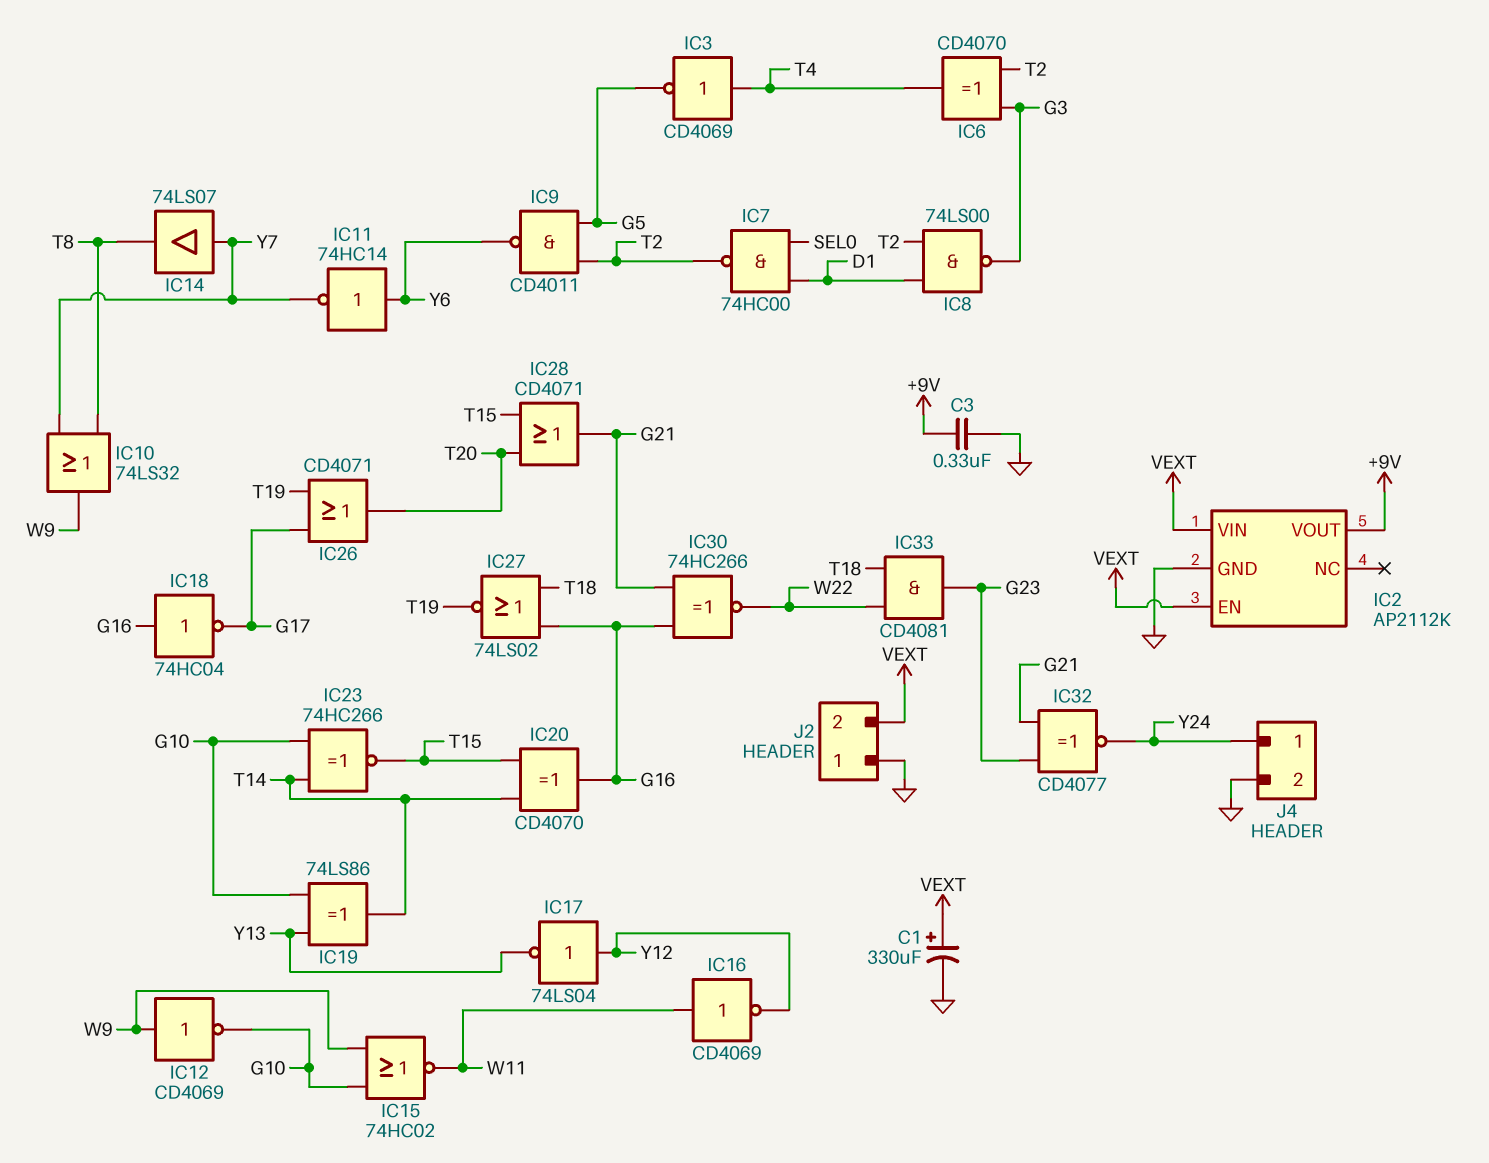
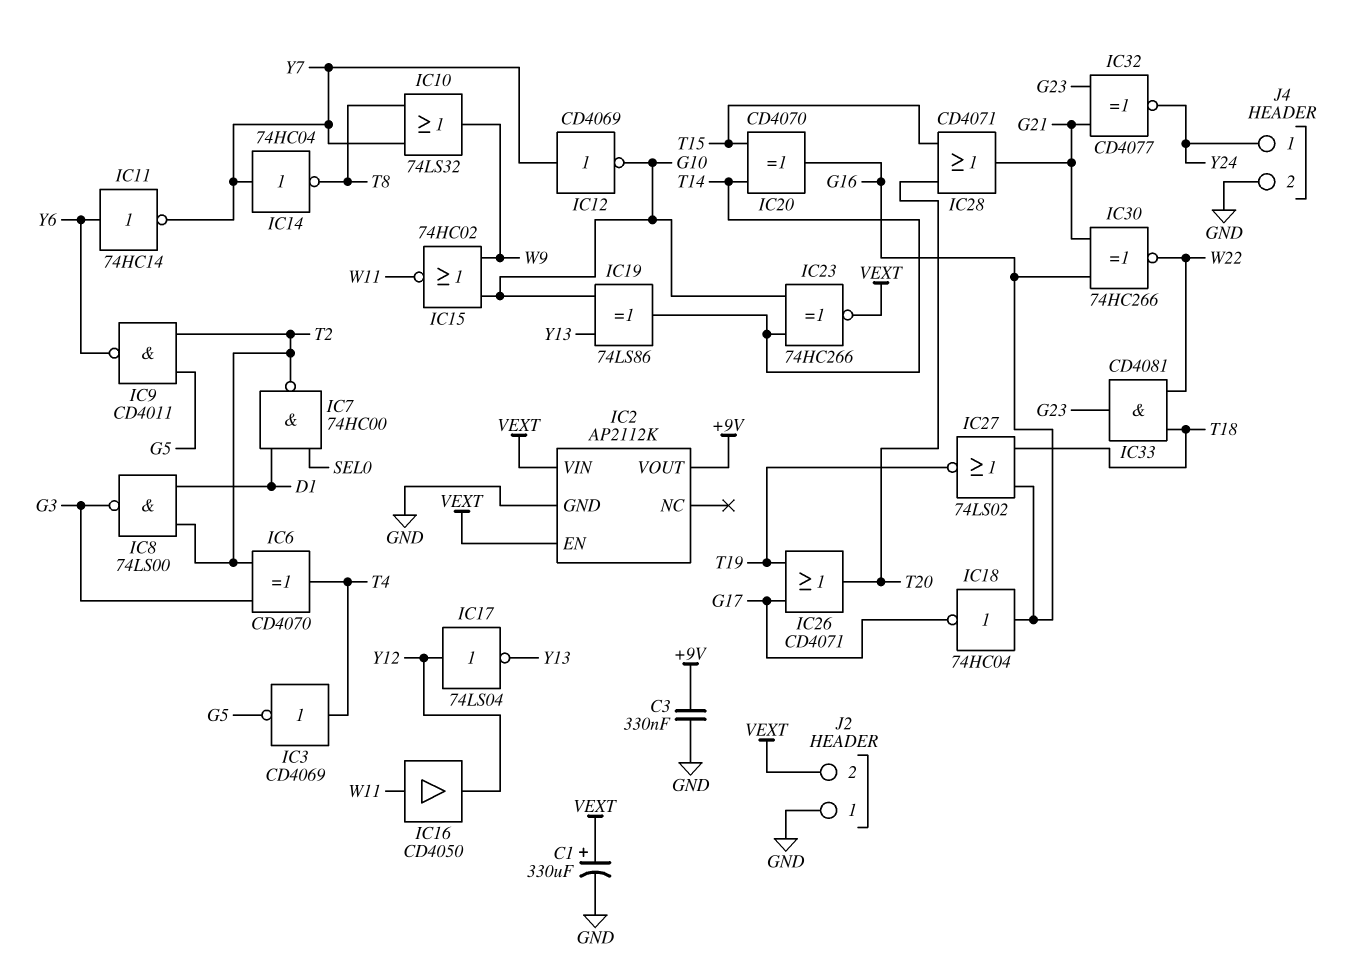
IC12: NOT CD4069 (in W9, out G10) -> NOT CD4069 (in Y7, out G10)
IC14: buffer 74LS07 (in Y7, out T8) -> NOT 74HC04 (in Y7, out T8)
IC16: NOT CD4069 (in W11, out Y12) -> buffer CD4050 (in W11, out Y12)
IC23: XNOR 74HC266 (in G10, in T14, out T15) -> XNOR 74HC266 (in G10, in T14, out VEXT)

